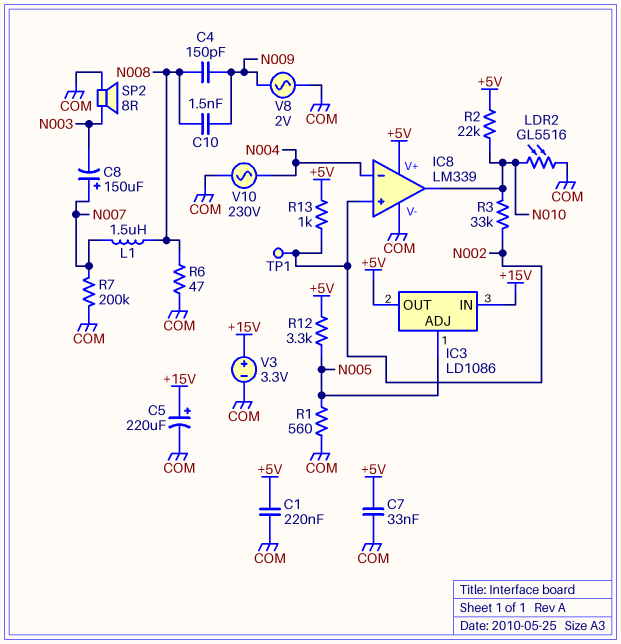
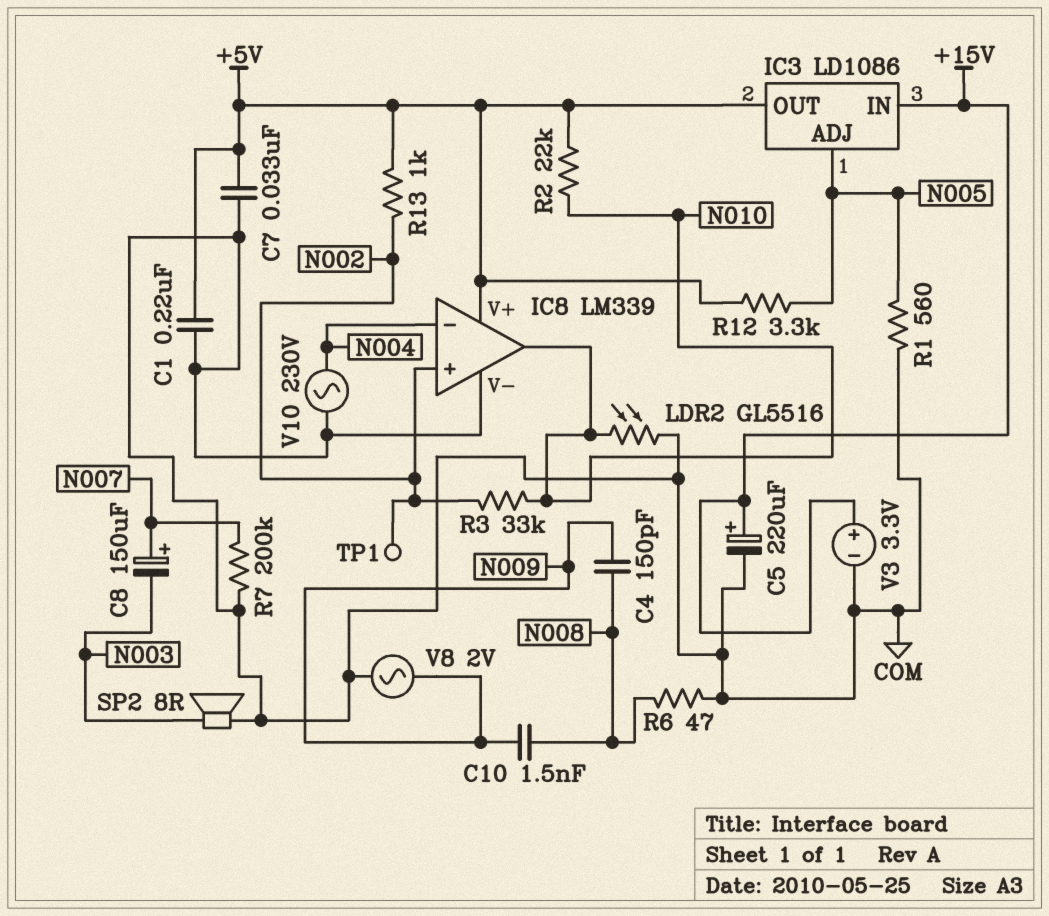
L1: 1.5uH (N007, N008) -> none

